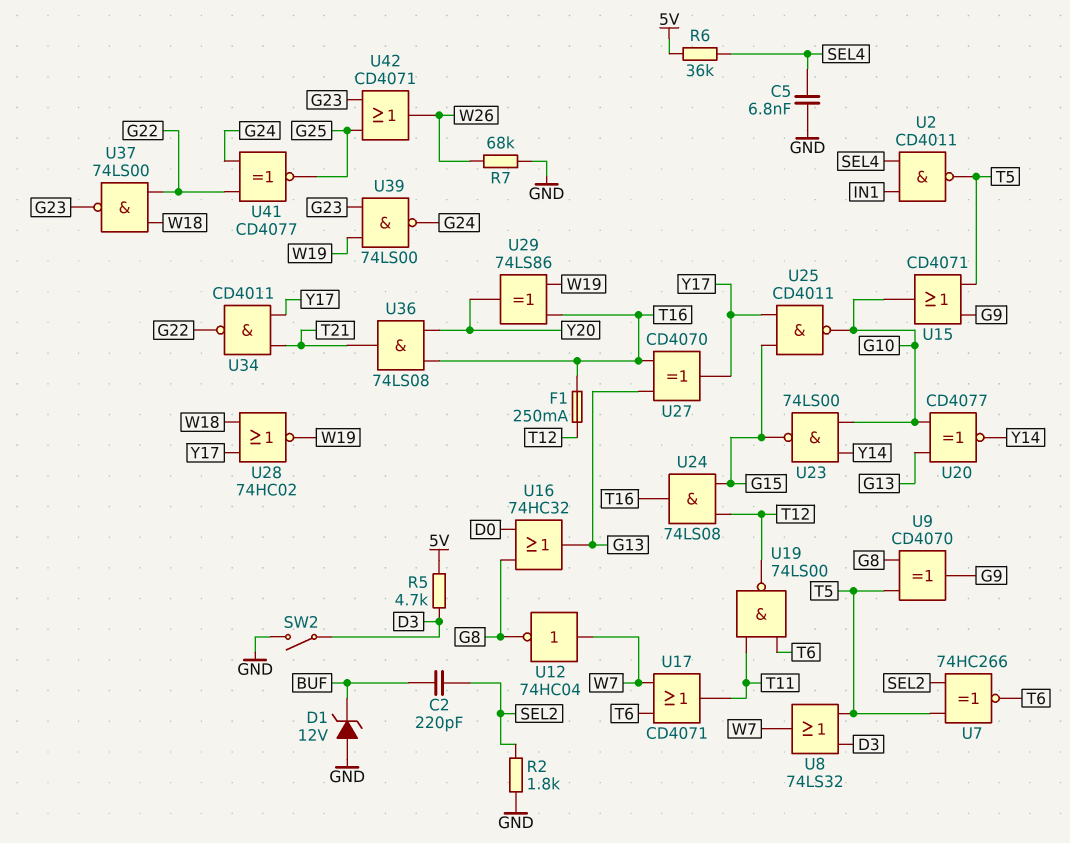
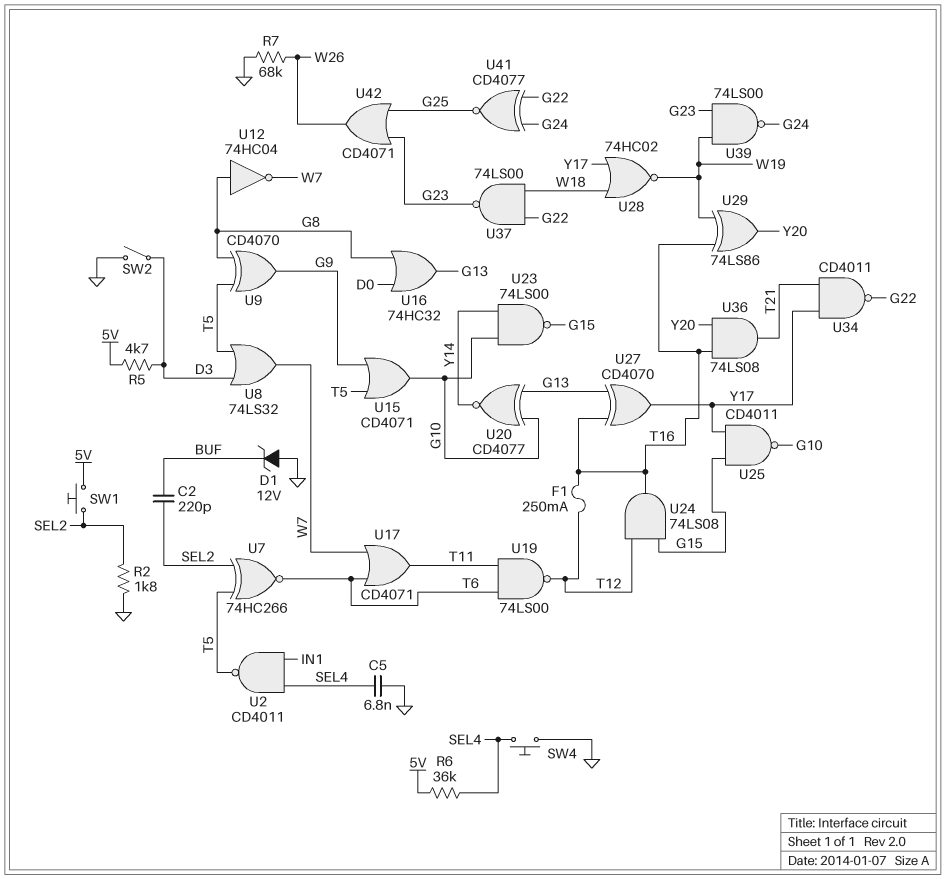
SW1: none -> button (5V, SEL2)
SW4: none -> button (GND, SEL4)
U12: NOT 74HC04 (in W7, out G8) -> NOT 74HC04 (in G8, out W7)

